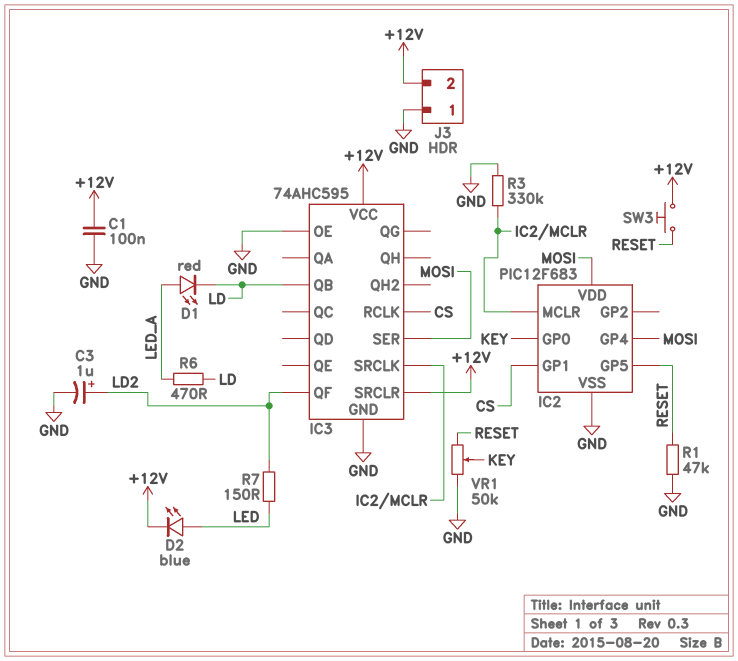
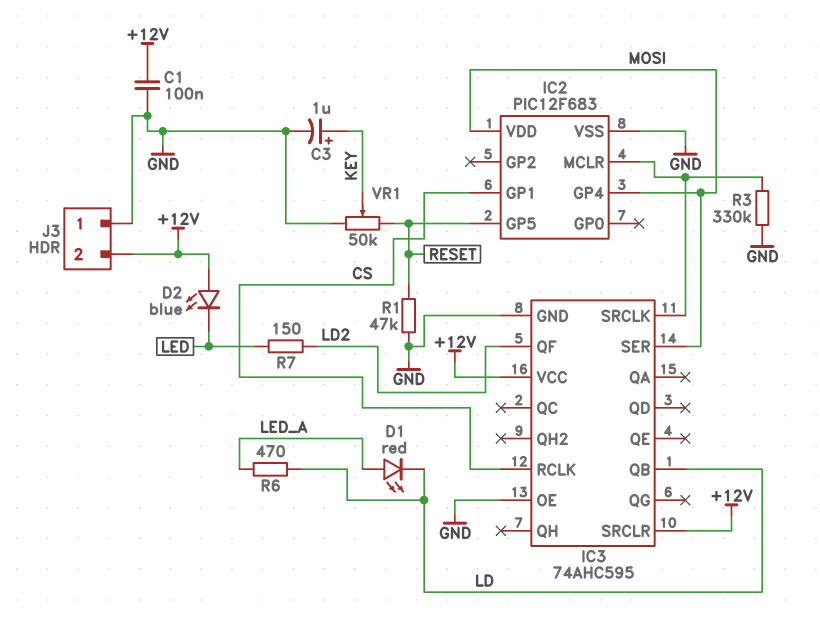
C3: 1uF (plus LD2, minus GND) -> 1uF (plus KEY, minus GND)
D2: LED blue (A LED, K +12V) -> LED blue (A +12V, K LED)
IC2 pin GP0: KEY -> none
SW3: button (+12V, RESET) -> none

